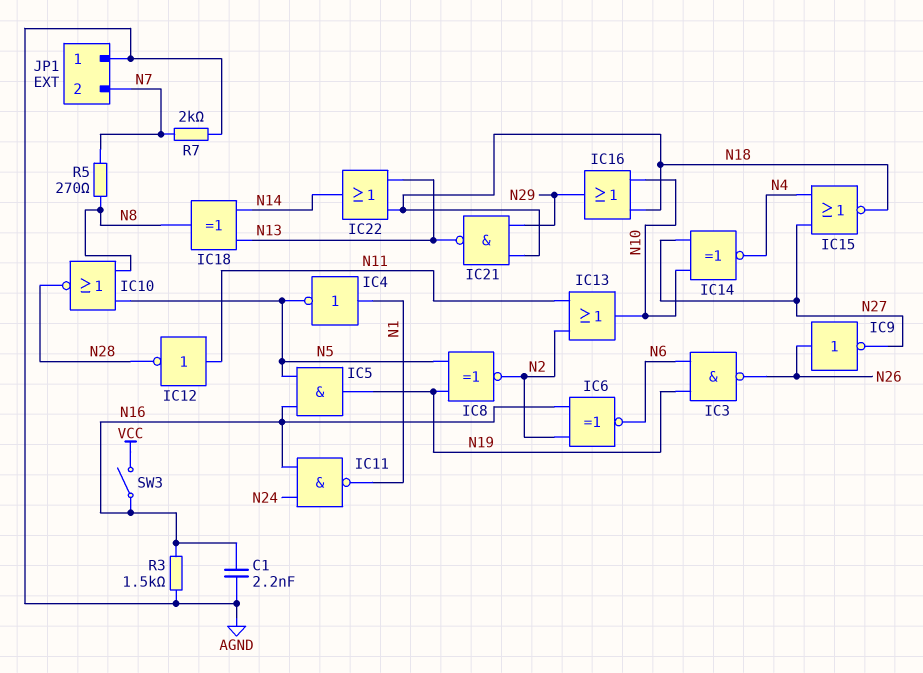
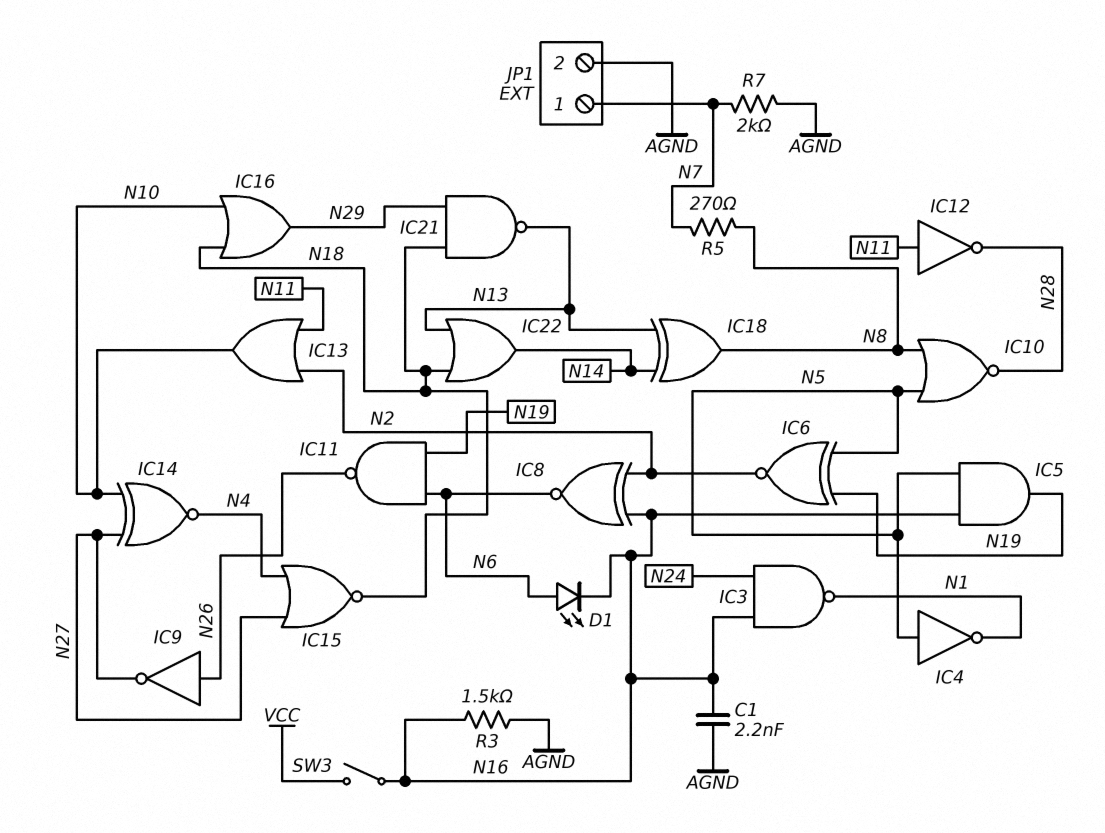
D1: none -> LED (A N6, K N16)
IC3: NAND (in N6, in N19, out N26) -> NAND (in N16, in N24, out N1)
IC4: NOT (in N1, out N5) -> NOT (in N5, out N1)
IC6: XNOR (in N2, in N16, out N6) -> XNOR (in N5, in N19, out N2)
IC8: XNOR (in N5, in N19, out N2) -> XNOR (in N2, in N16, out N6)
IC11: NAND (in N16, in N24, out N1) -> NAND (in N6, in N19, out N26)
JP1 pin 1: AGND -> N7
JP1 pin 2: N7 -> AGND

